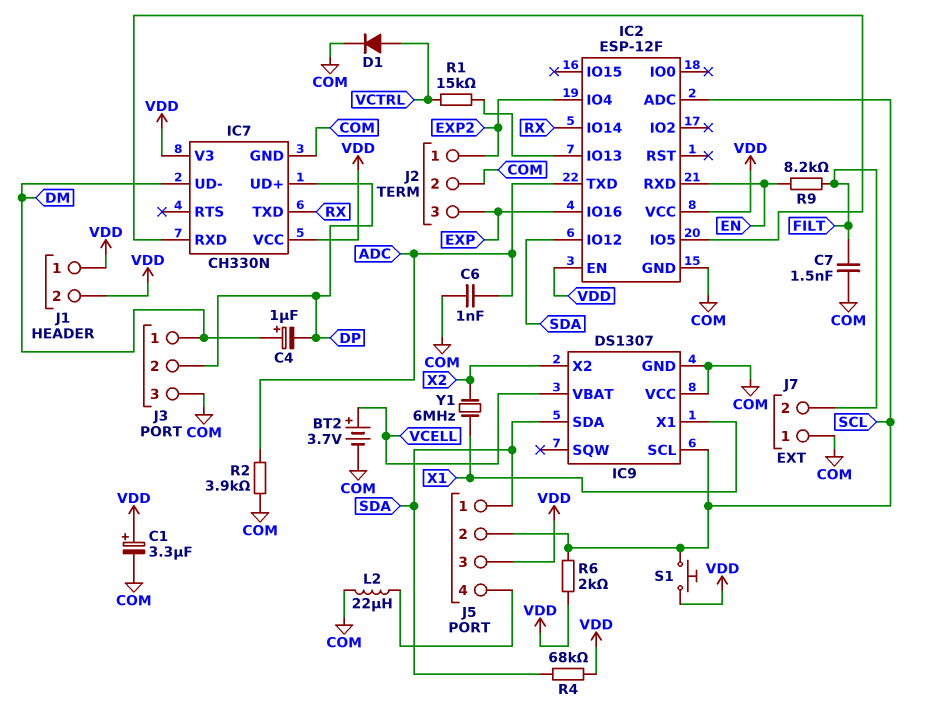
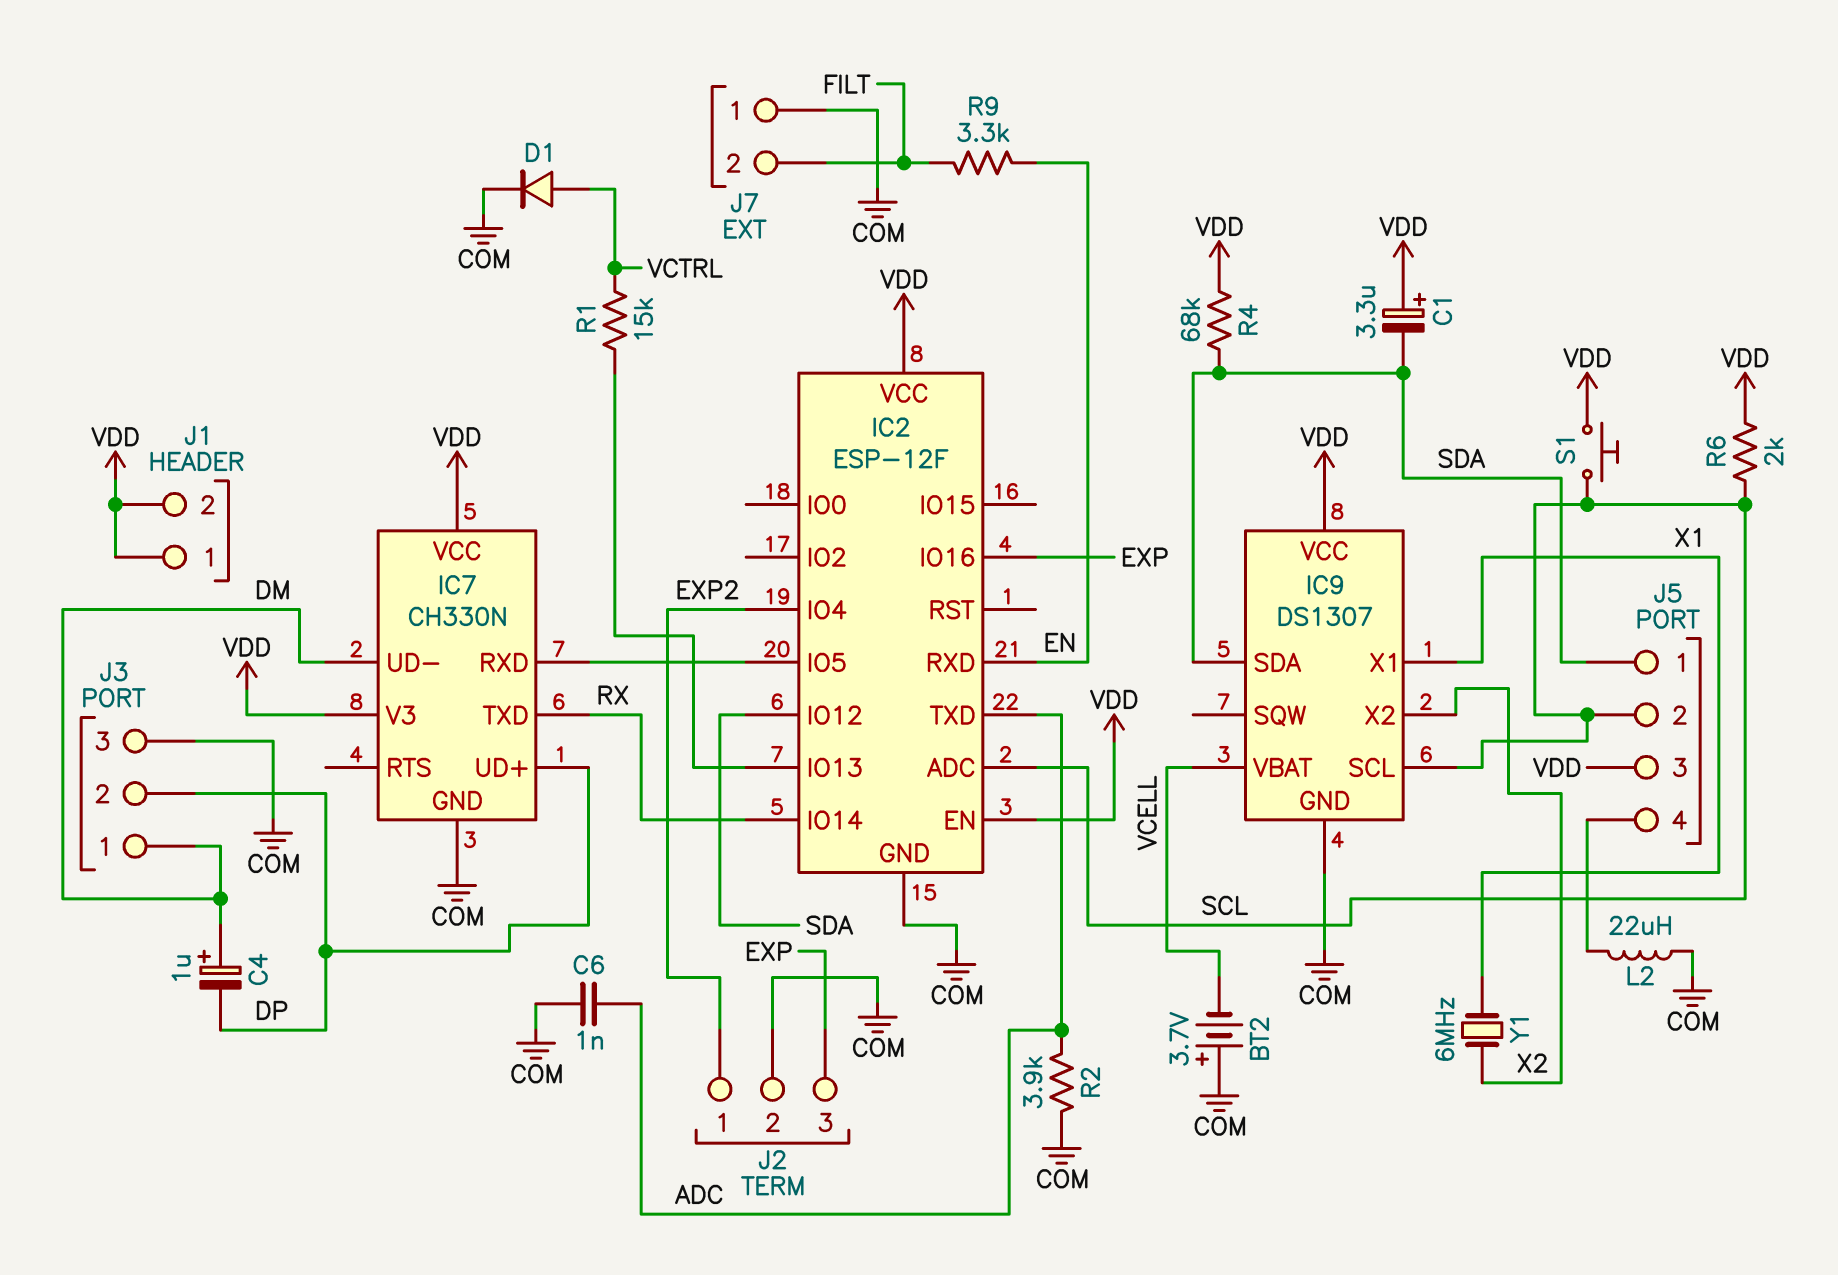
BT2: 3.7V (plus VCELL, minus COM) -> 3.7V (plus COM, minus VCELL)
C1: 3.3uF (plus VDD, minus COM) -> 3.3uF (plus VDD, minus SDA)
C7: 1.5nF (COM, FILT) -> none
IC9 pin VCC: COM -> VDD
R9: 8.2k (EN, FILT) -> 3.3k (EN, FILT)

